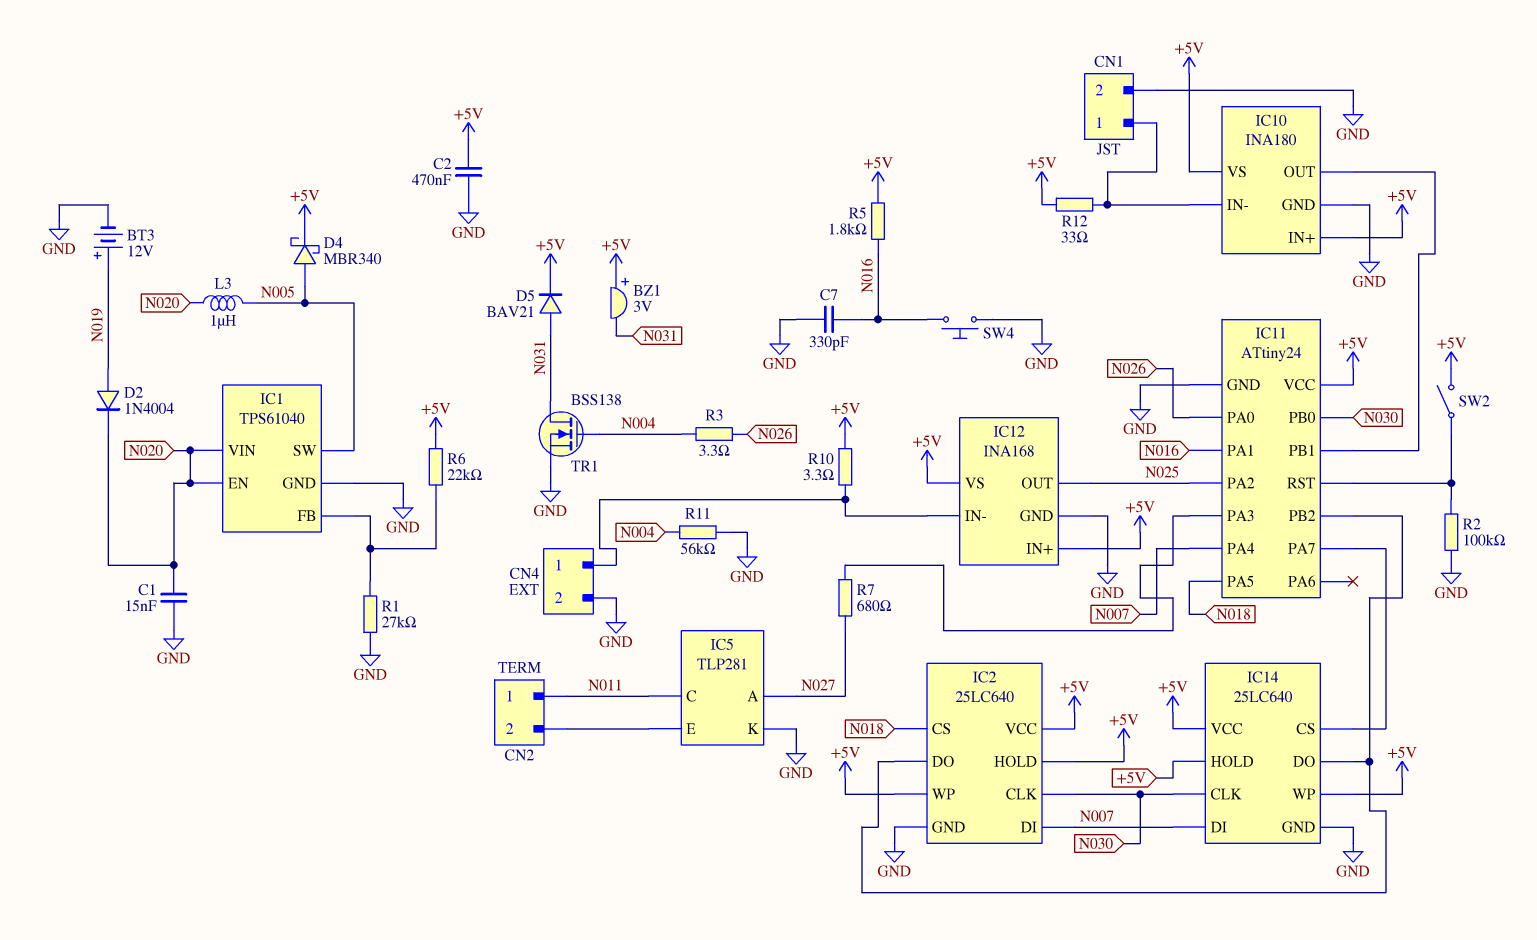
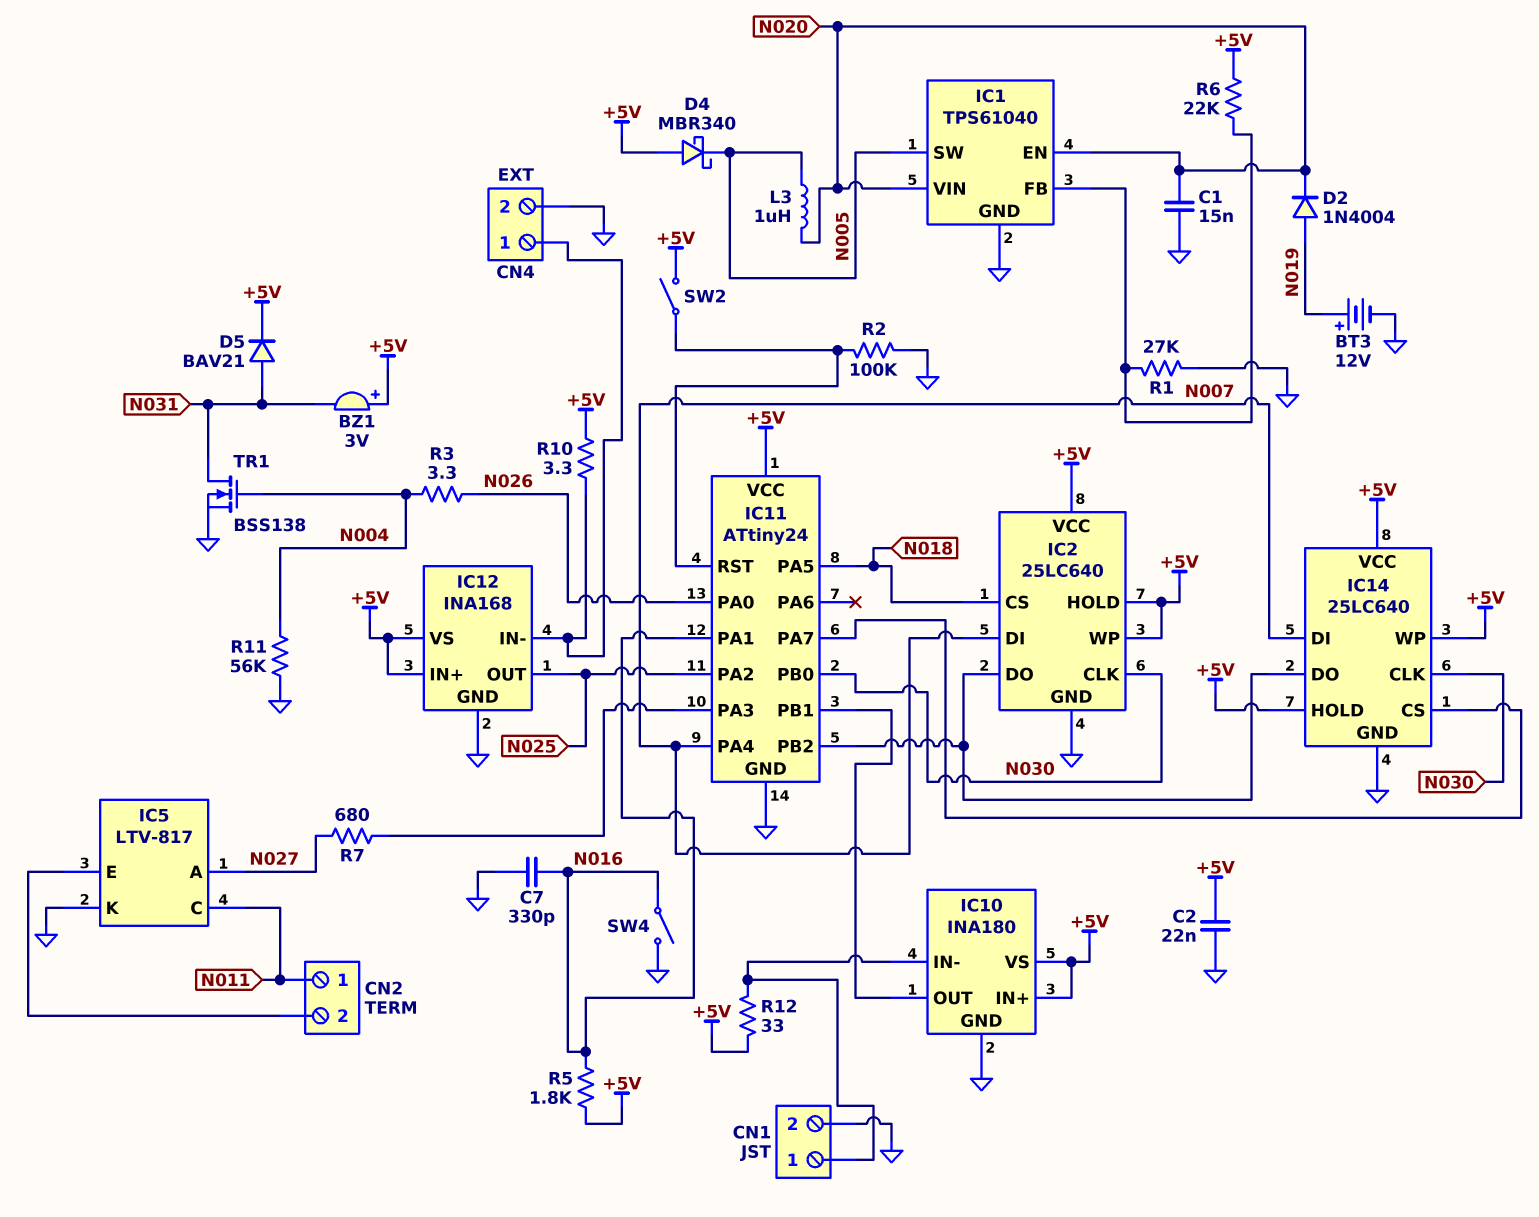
C2: 470nF (+5V, GND) -> 22nF (+5V, GND)
D4: schottky MBR340 (A N005, K +5V) -> schottky MBR340 (A +5V, K N005)
IC5: TLP281 -> LTV-817
SW4: button (GND, N016) -> switch (GND, N016)

